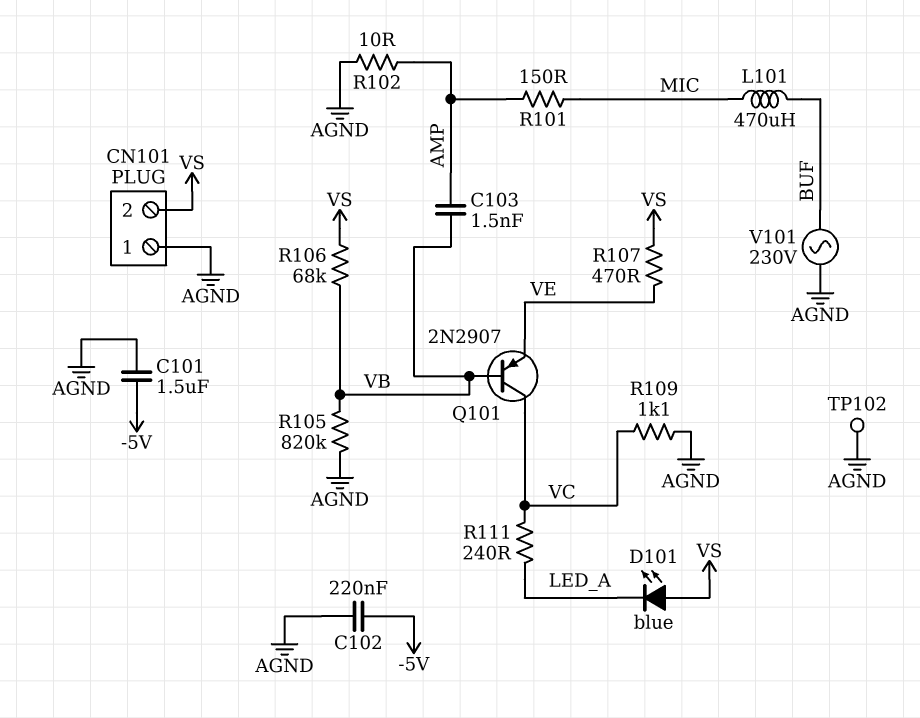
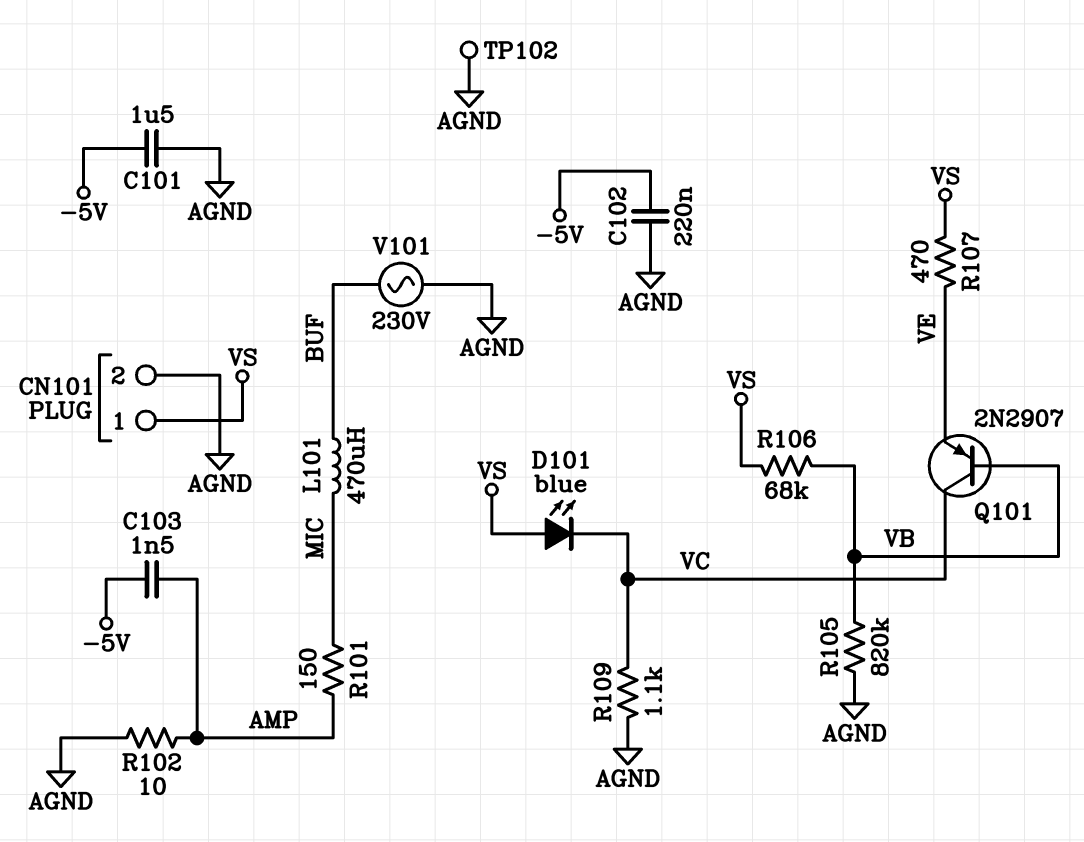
C103: 1.5nF (AMP, VB) -> 1.5nF (-5V, AMP)
CN101 pin 1: AGND -> VS
CN101 pin 2: VS -> AGND
D101: LED blue (A VS, K LED_A) -> LED blue (A VS, K VC)
R111: 240 (LED_A, VC) -> none

